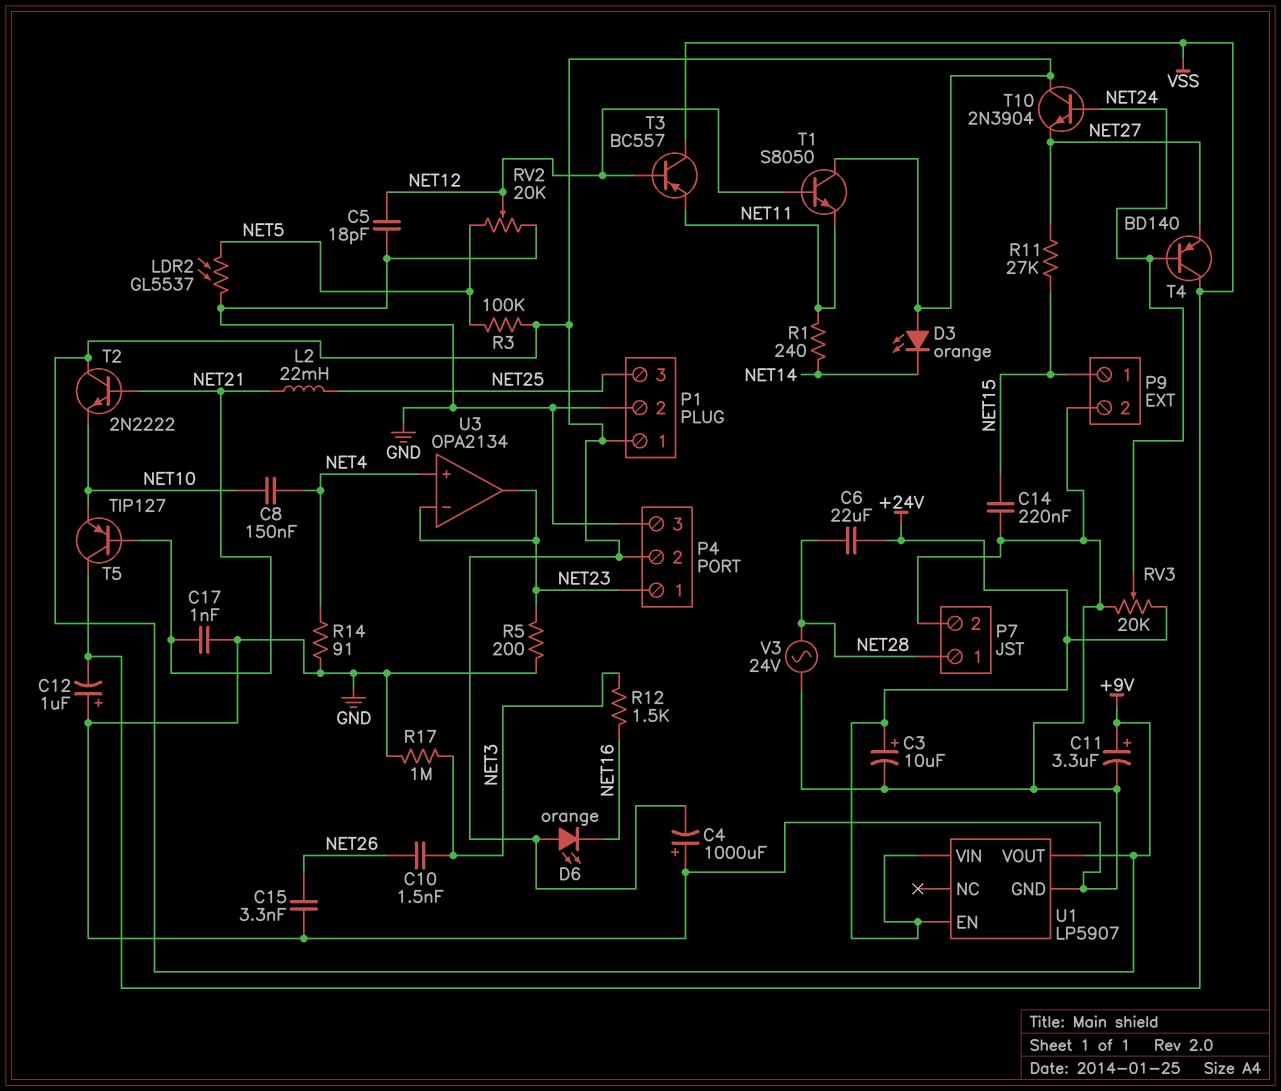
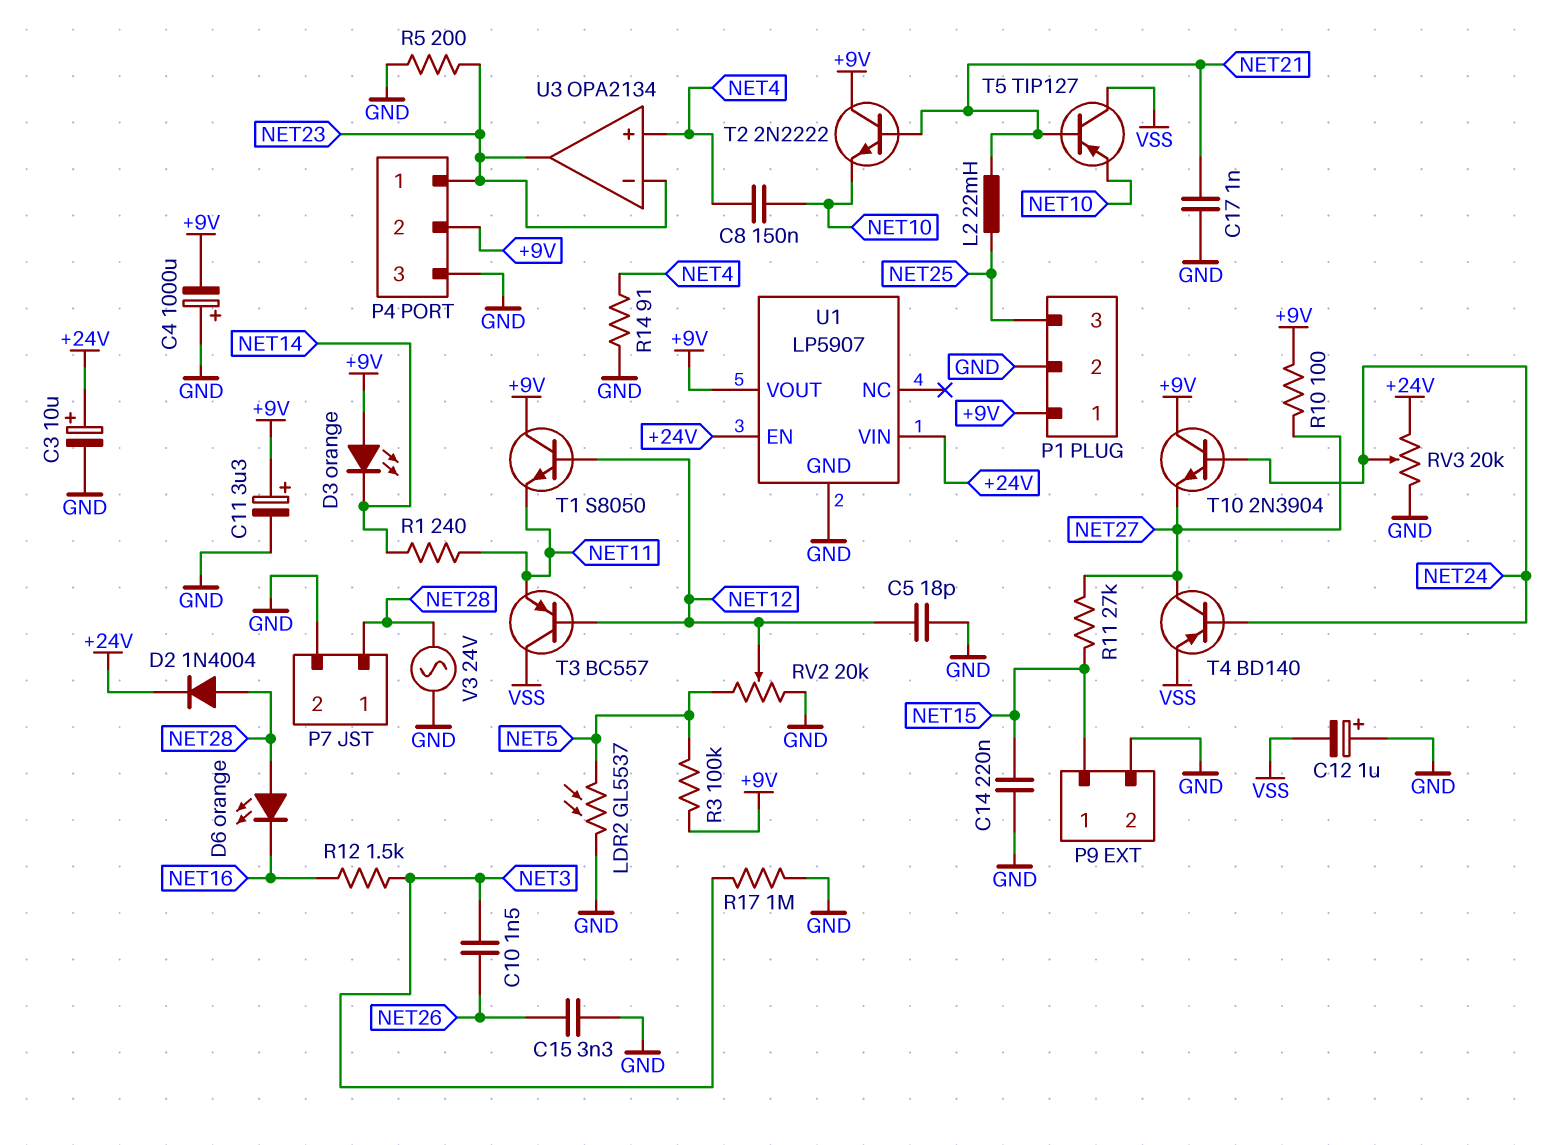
C6: 22uF (+24V, NET28) -> none
D2: none -> diode 1N4004 (A NET28, K +24V)
D6: LED orange (A +9V, K NET16) -> LED orange (A NET28, K NET16)
R10: none -> 100 (+9V, NET27)
T4: PNP BD140 (B NET24, C VSS, E NET27) -> PNP BD140 (B NET24, C NET27, E VSS)

